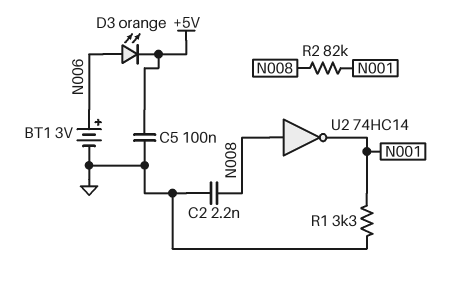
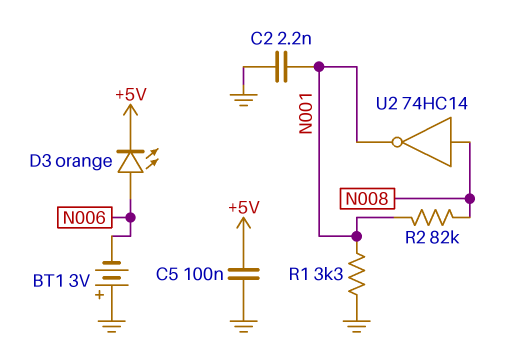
BT1: 3V (plus N006, minus GND) -> 3V (plus GND, minus N006)
C2: 2.2nF (GND, N008) -> 2.2nF (GND, N001)

